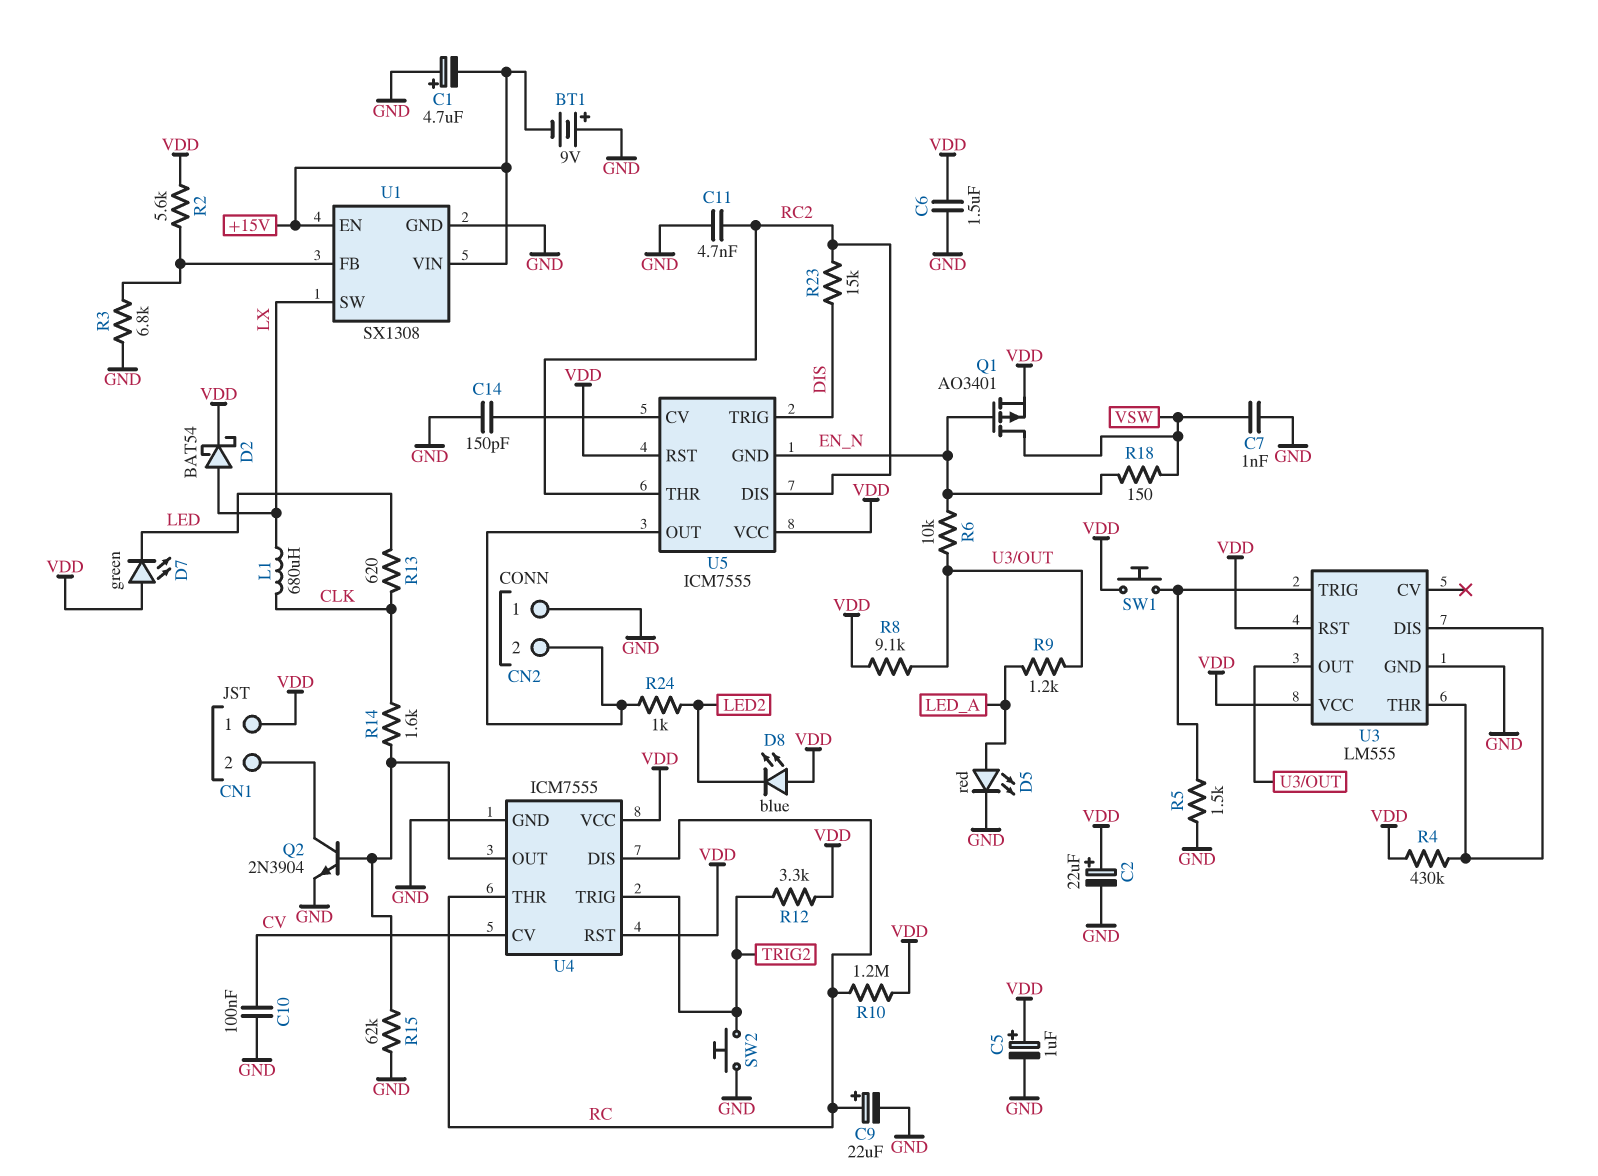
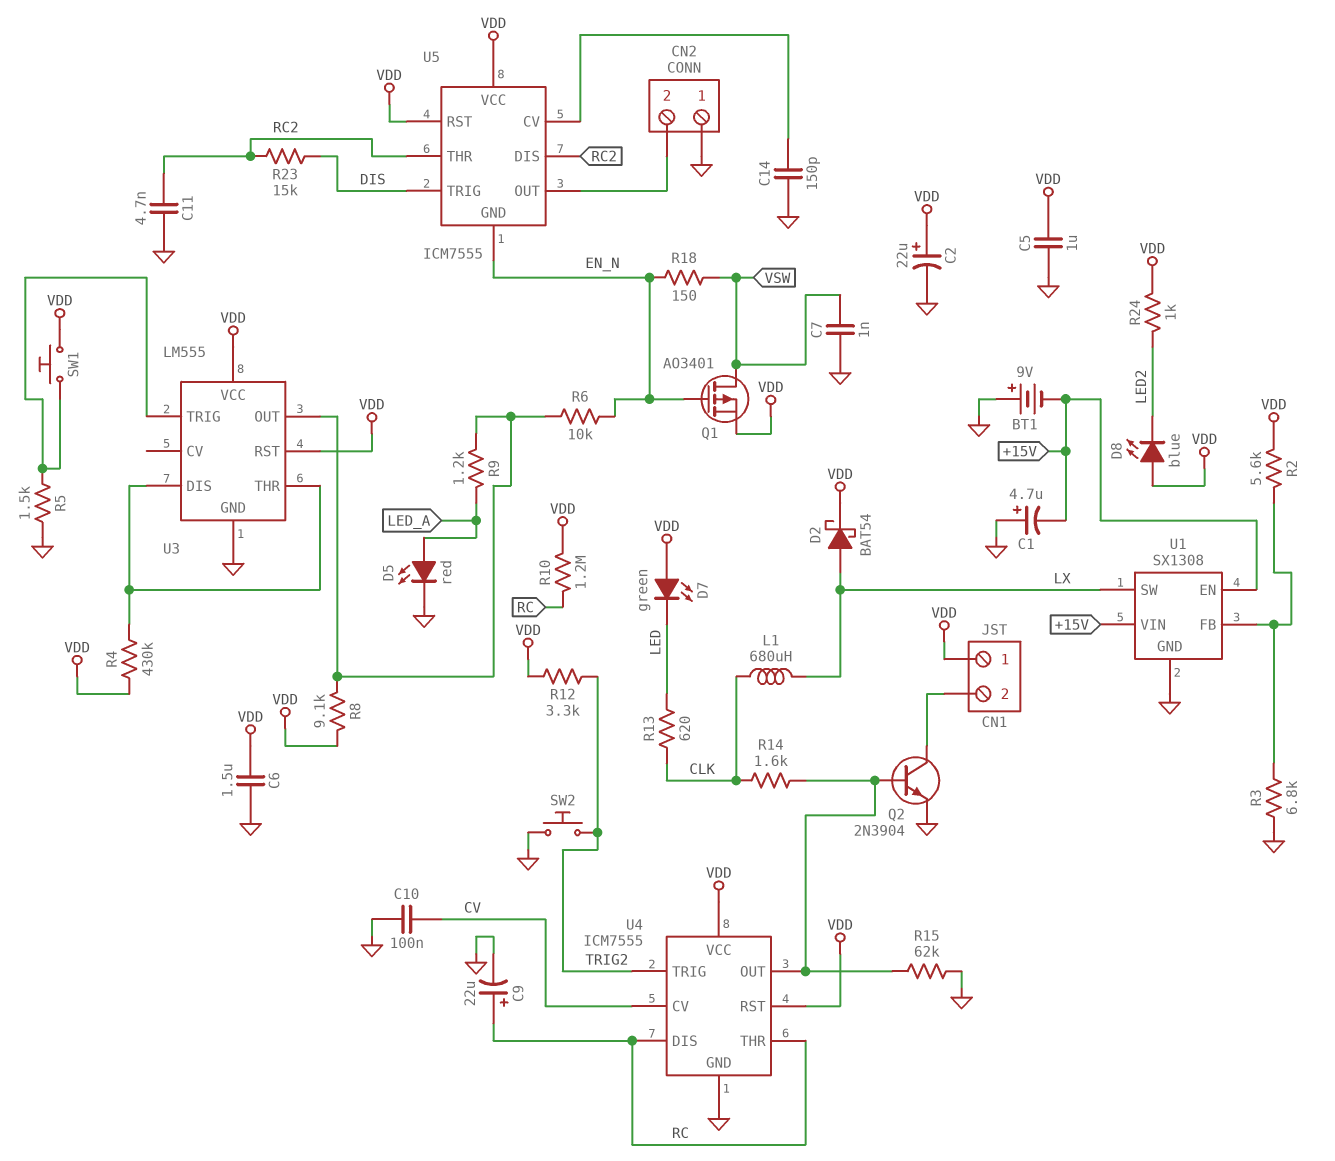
C5: 1uF (plus VDD, minus GND) -> 1uF (GND, VDD)
R24: 1k (CN2/2, LED2) -> 1k (LED2, VDD)

